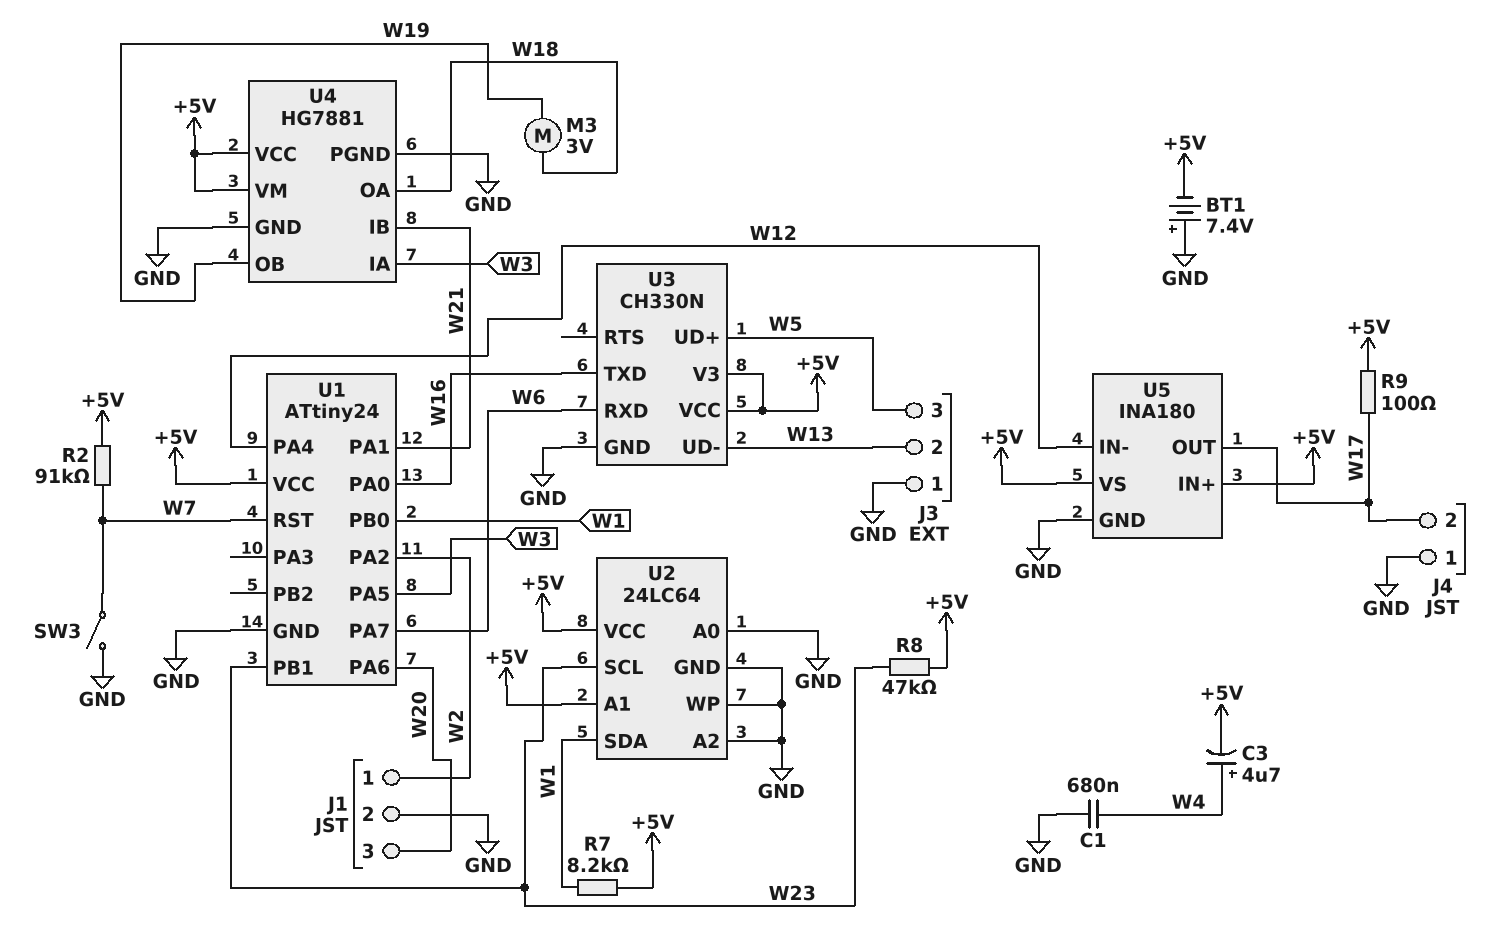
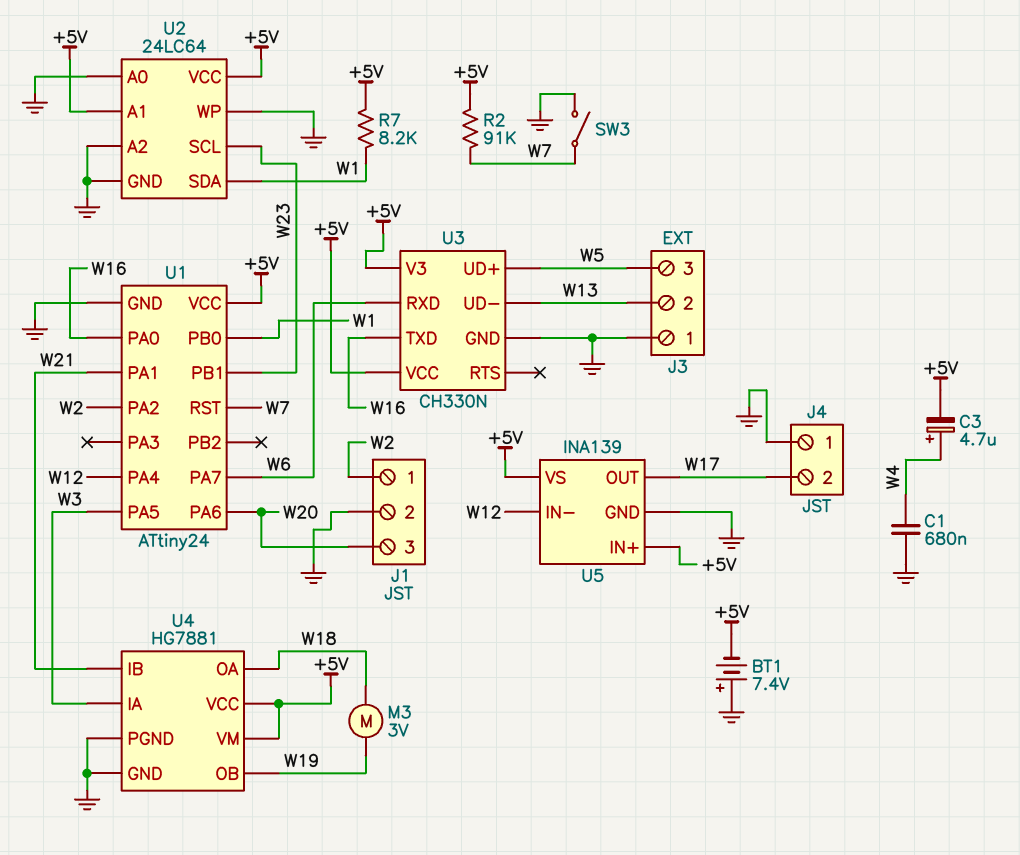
R8: 47k (+5V, W23) -> none
R9: 100 (+5V, W17) -> none
U5: INA180 -> INA139

